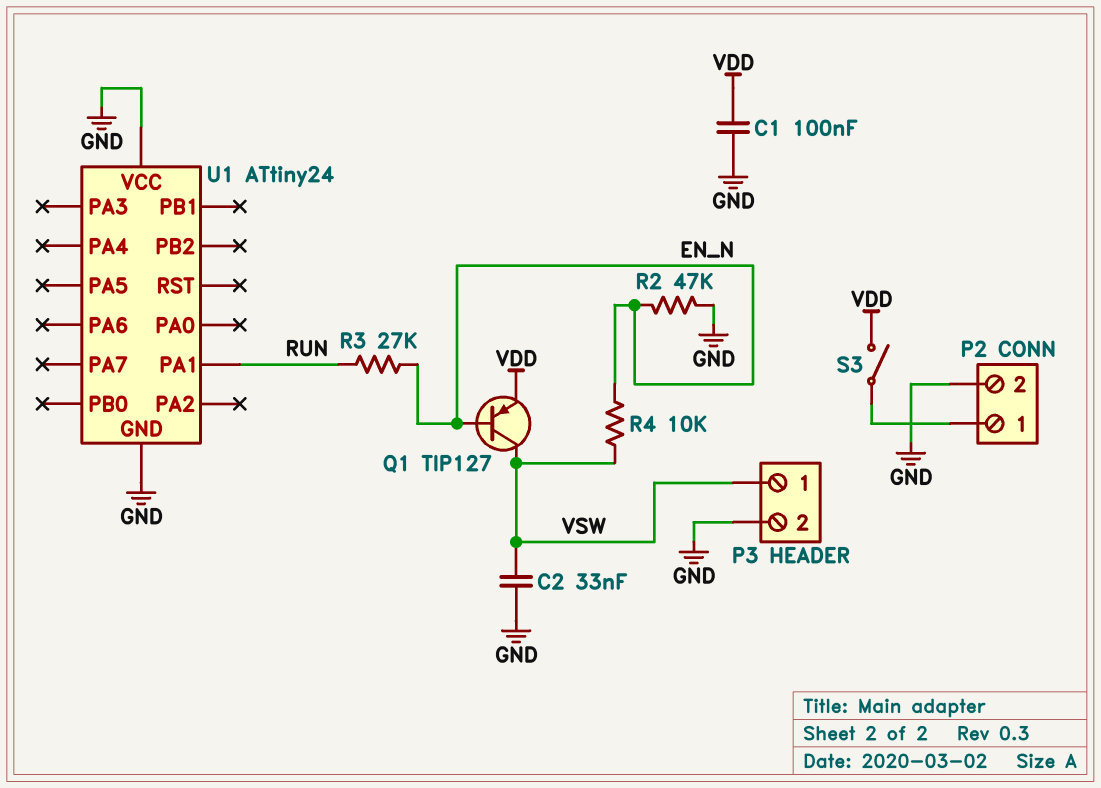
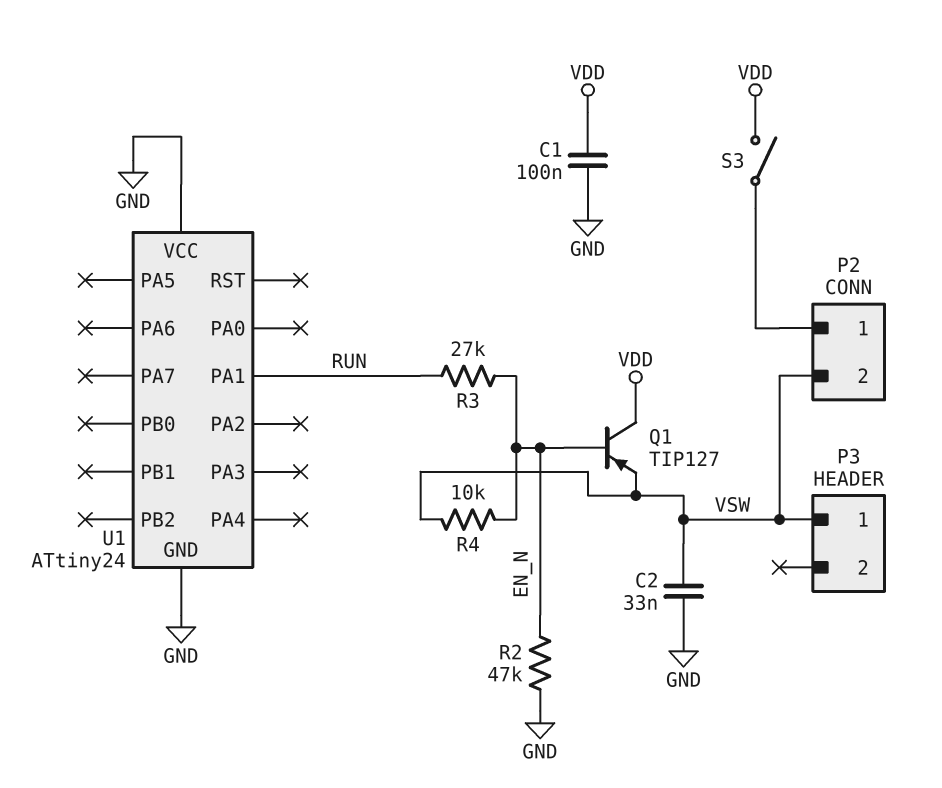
P2 pin 2: GND -> VSW
P3 pin 2: GND -> none
Q1: PNP TIP127 (B EN_N, C VSW, E VDD) -> PNP TIP127 (B EN_N, C VDD, E VSW)

